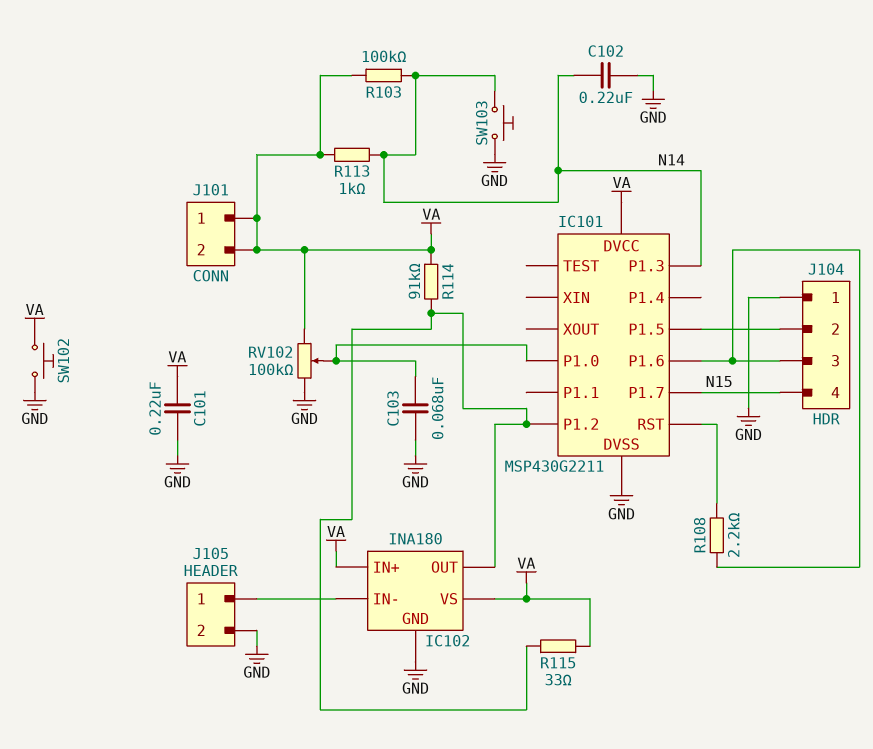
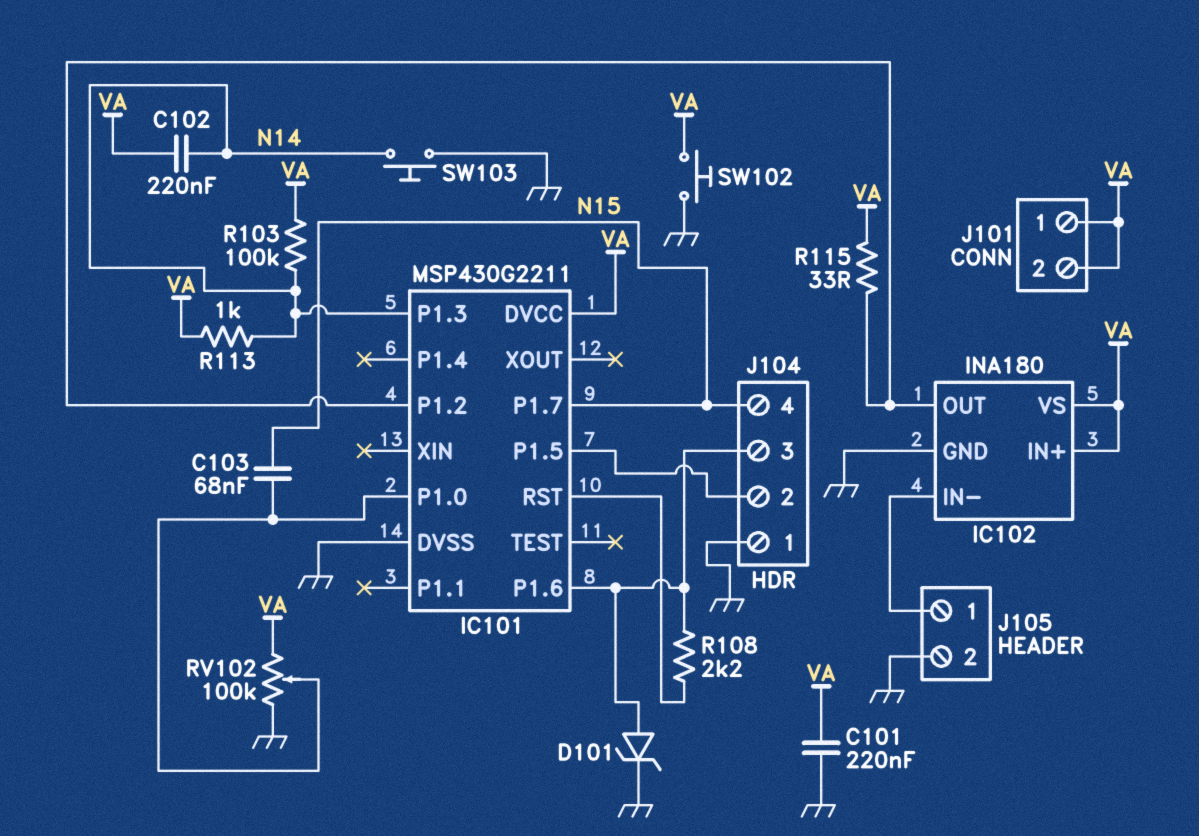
C102: 220nF (GND, N14) -> 220nF (N14, VA)
C103: 68nF (GND, IC101/P1.0) -> 68nF (IC101/P1.0, N15)
D101: none -> zener (A IC101/P1.6, K GND)
R114: 91k (IC101/P1.2, VA) -> none

